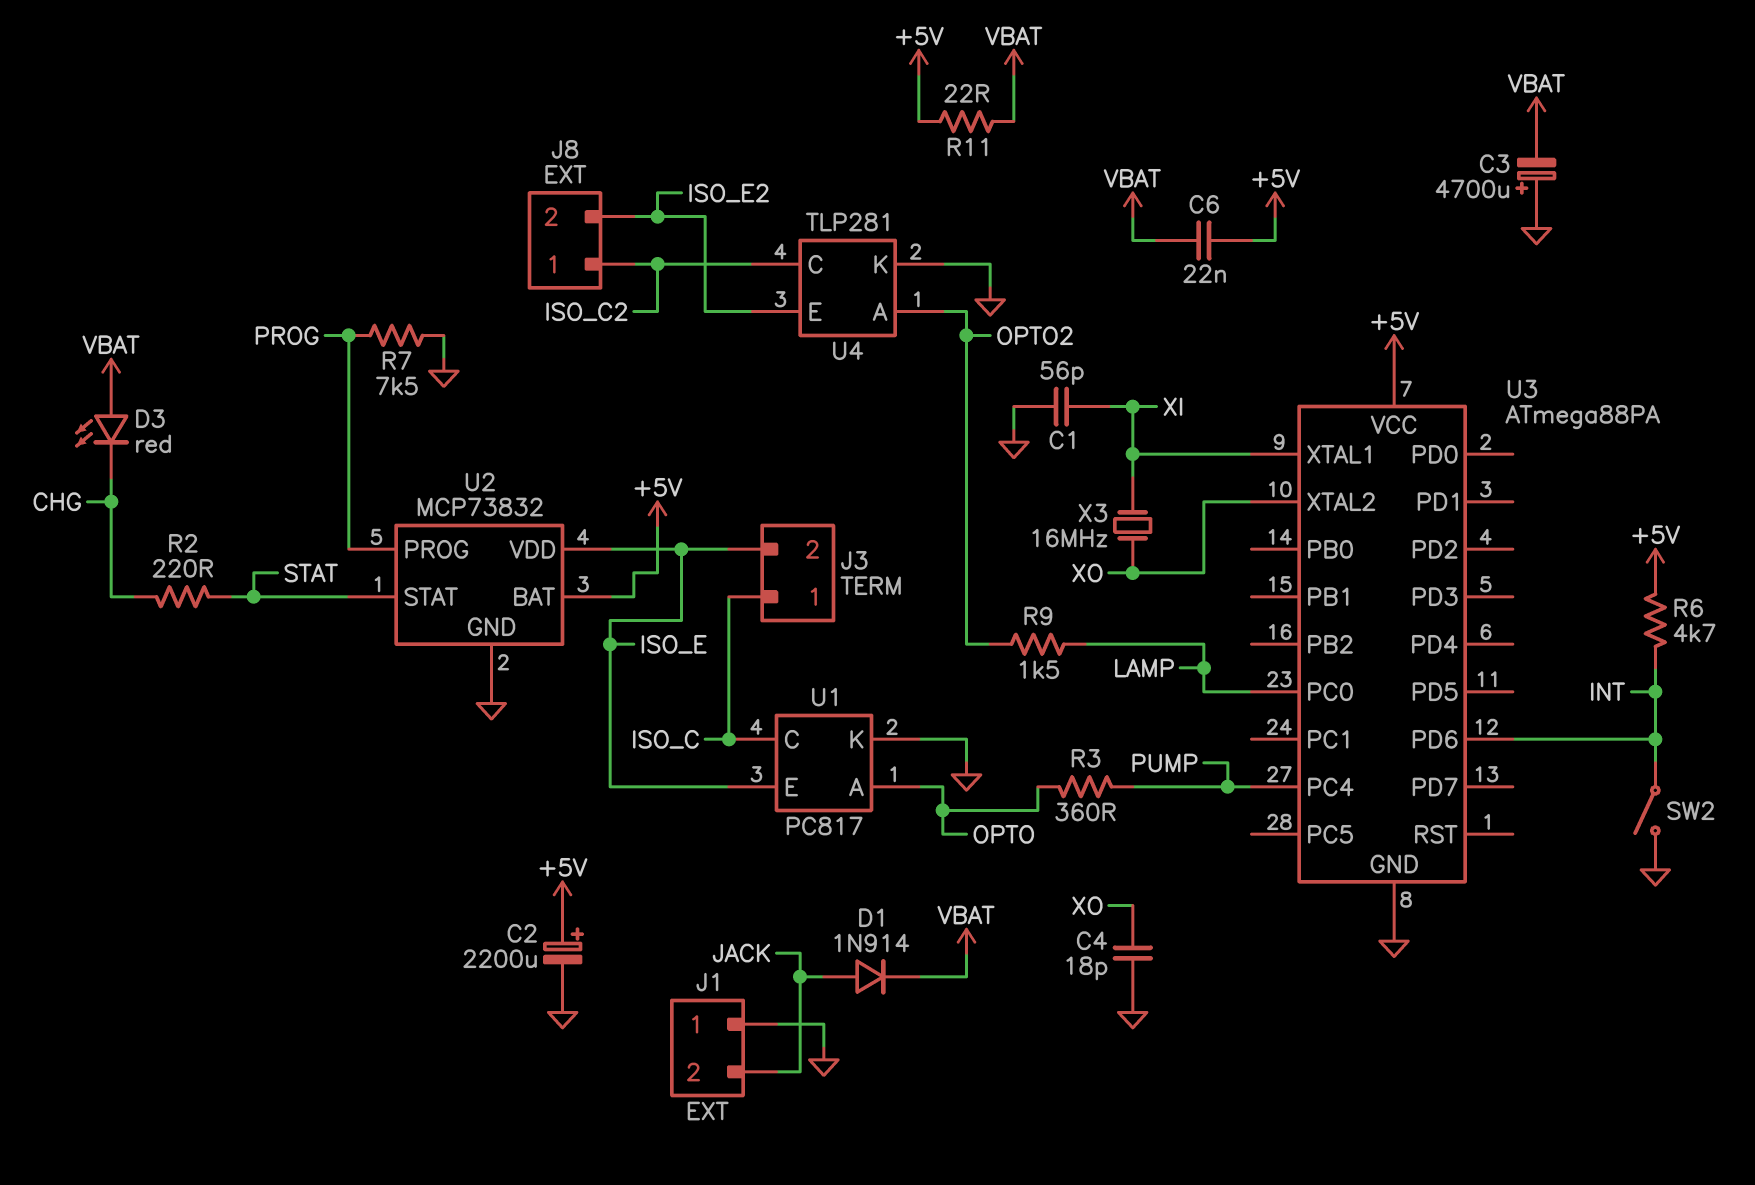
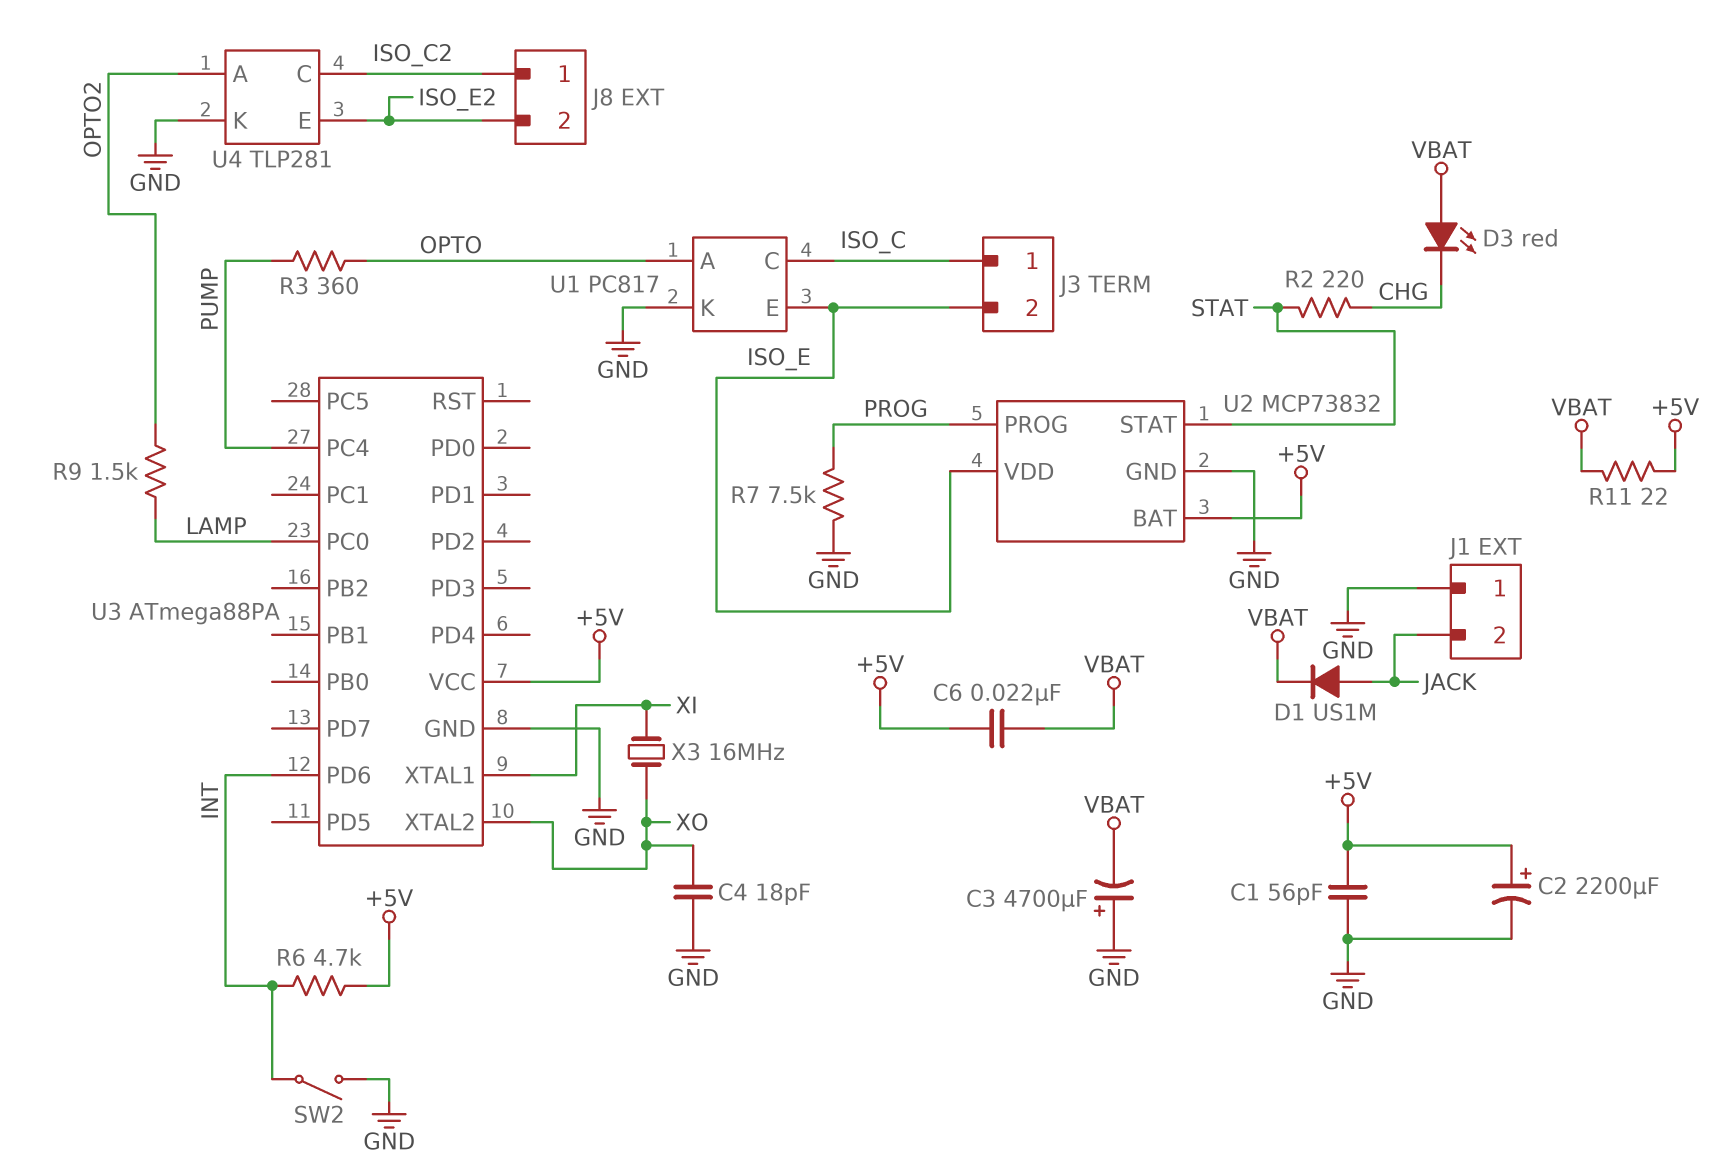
C1: 56pF (GND, XI) -> 56pF (+5V, GND)
D1: diode 1N914 (A JACK, K VBAT) -> diode US1M (A JACK, K VBAT)

